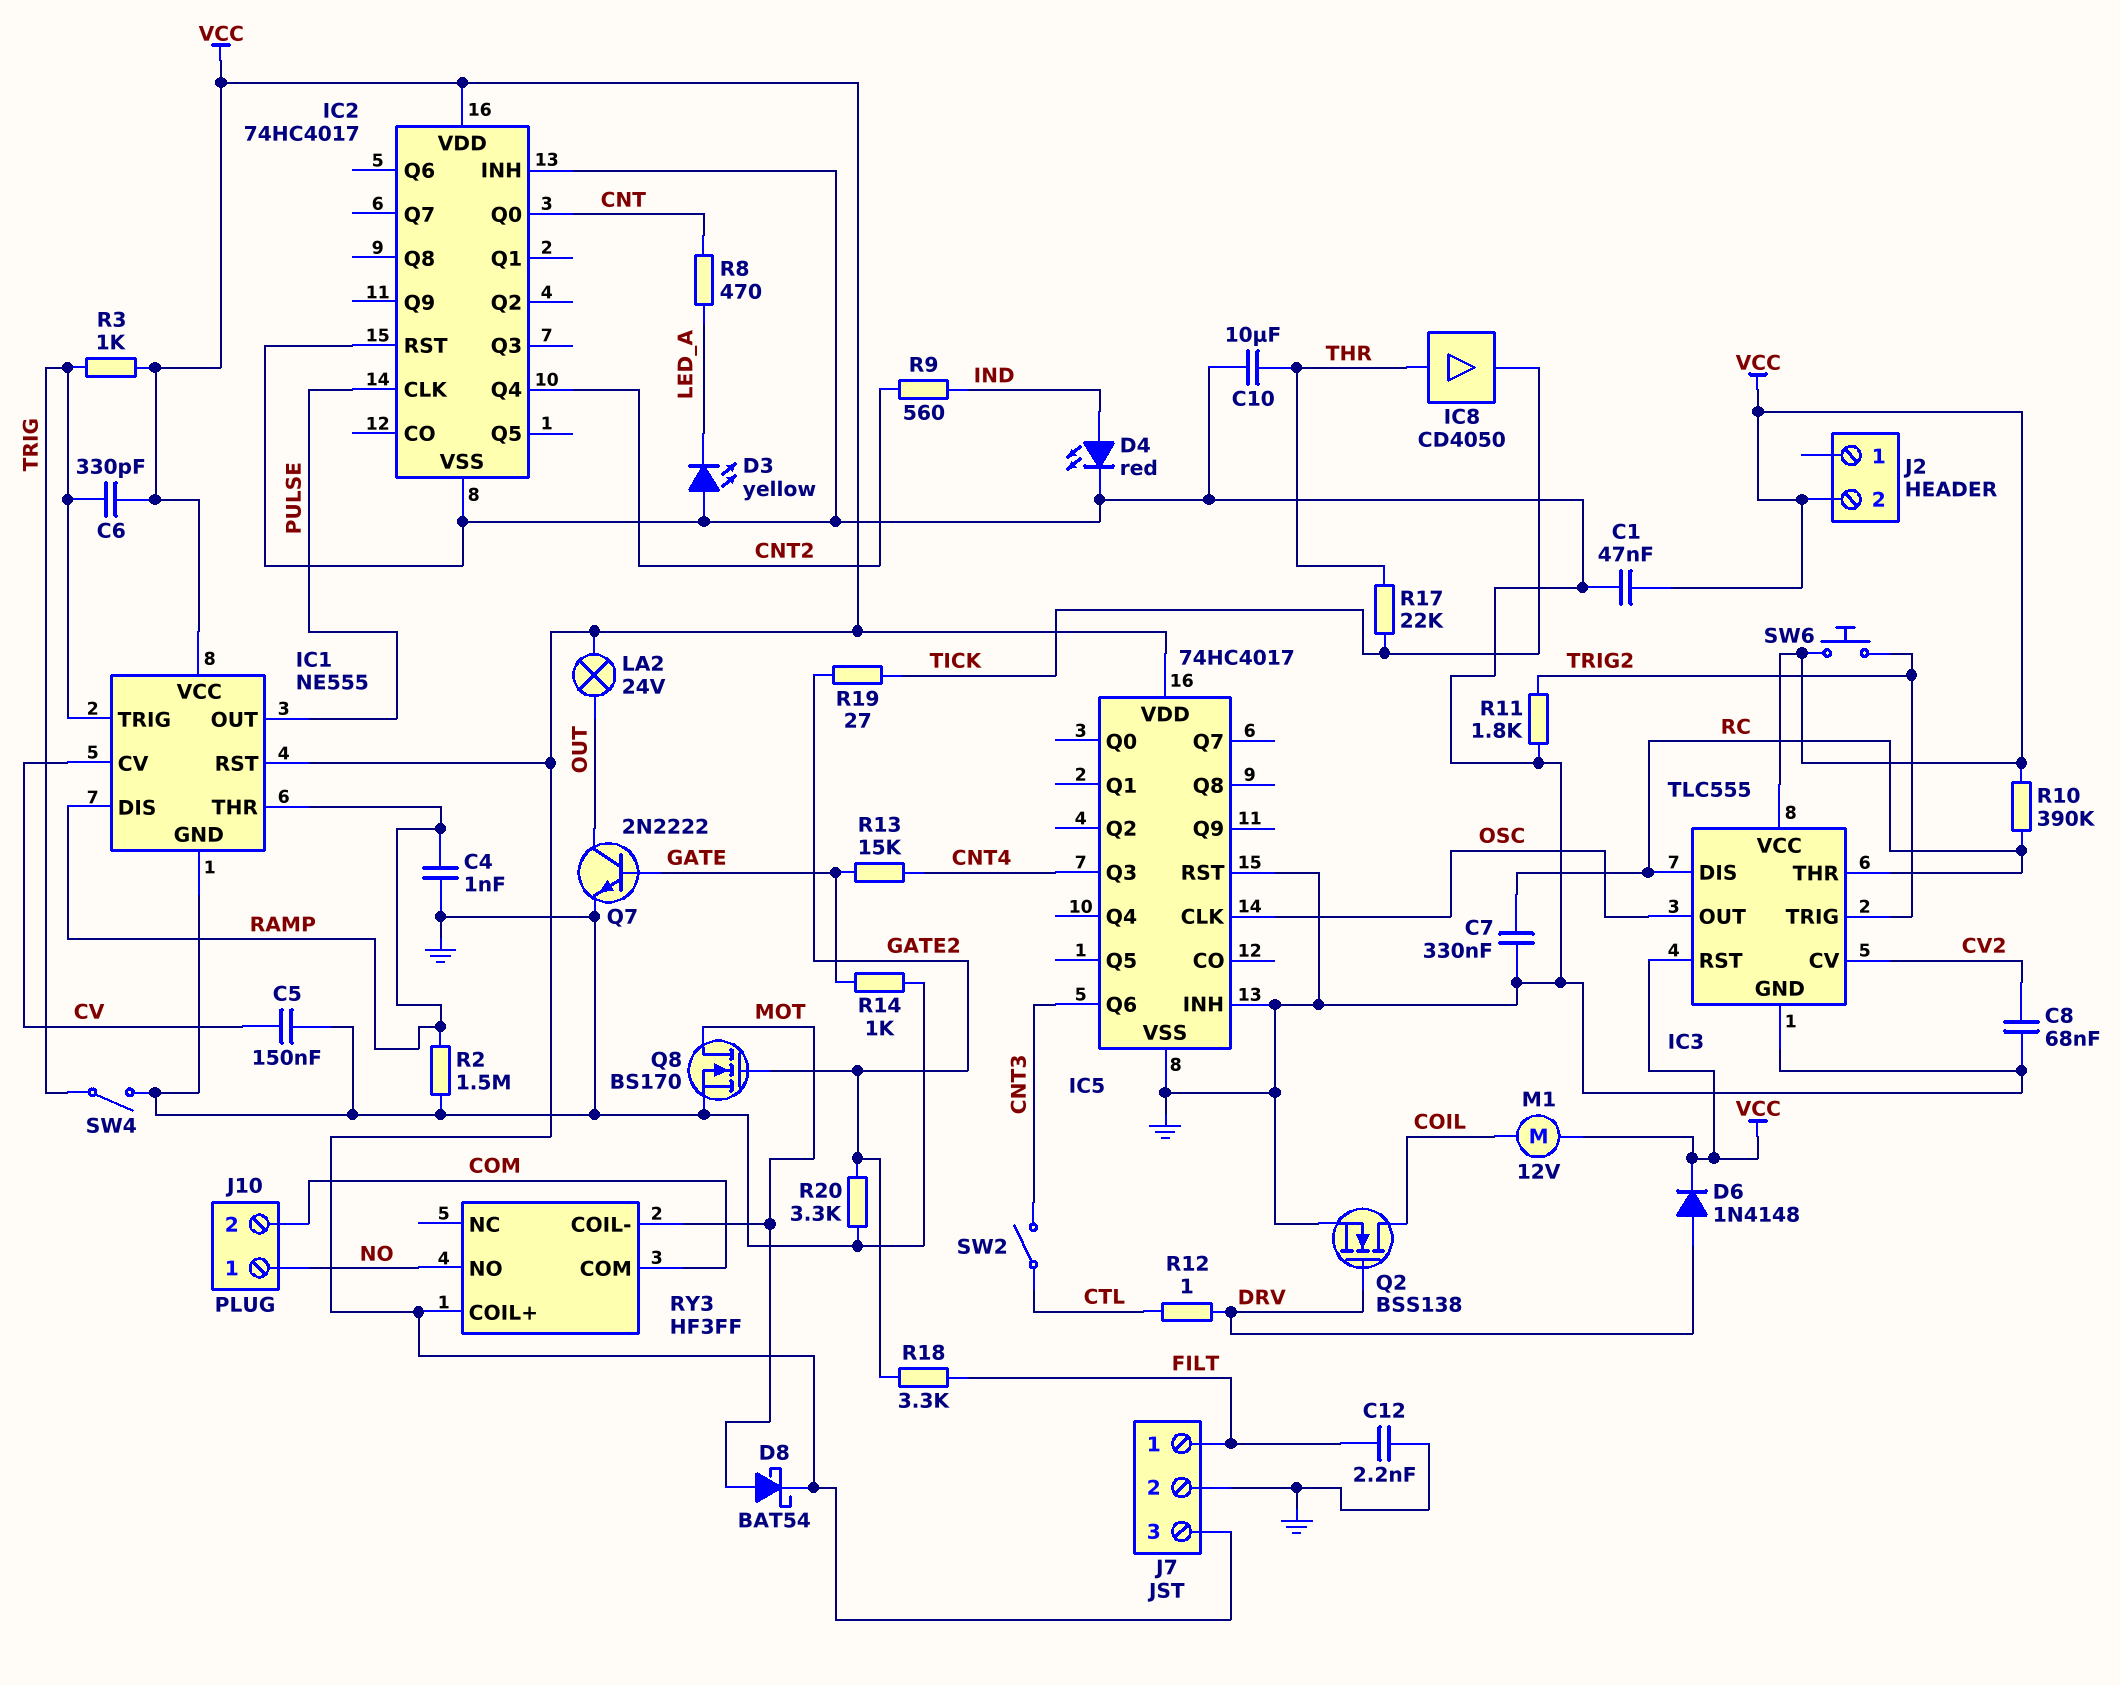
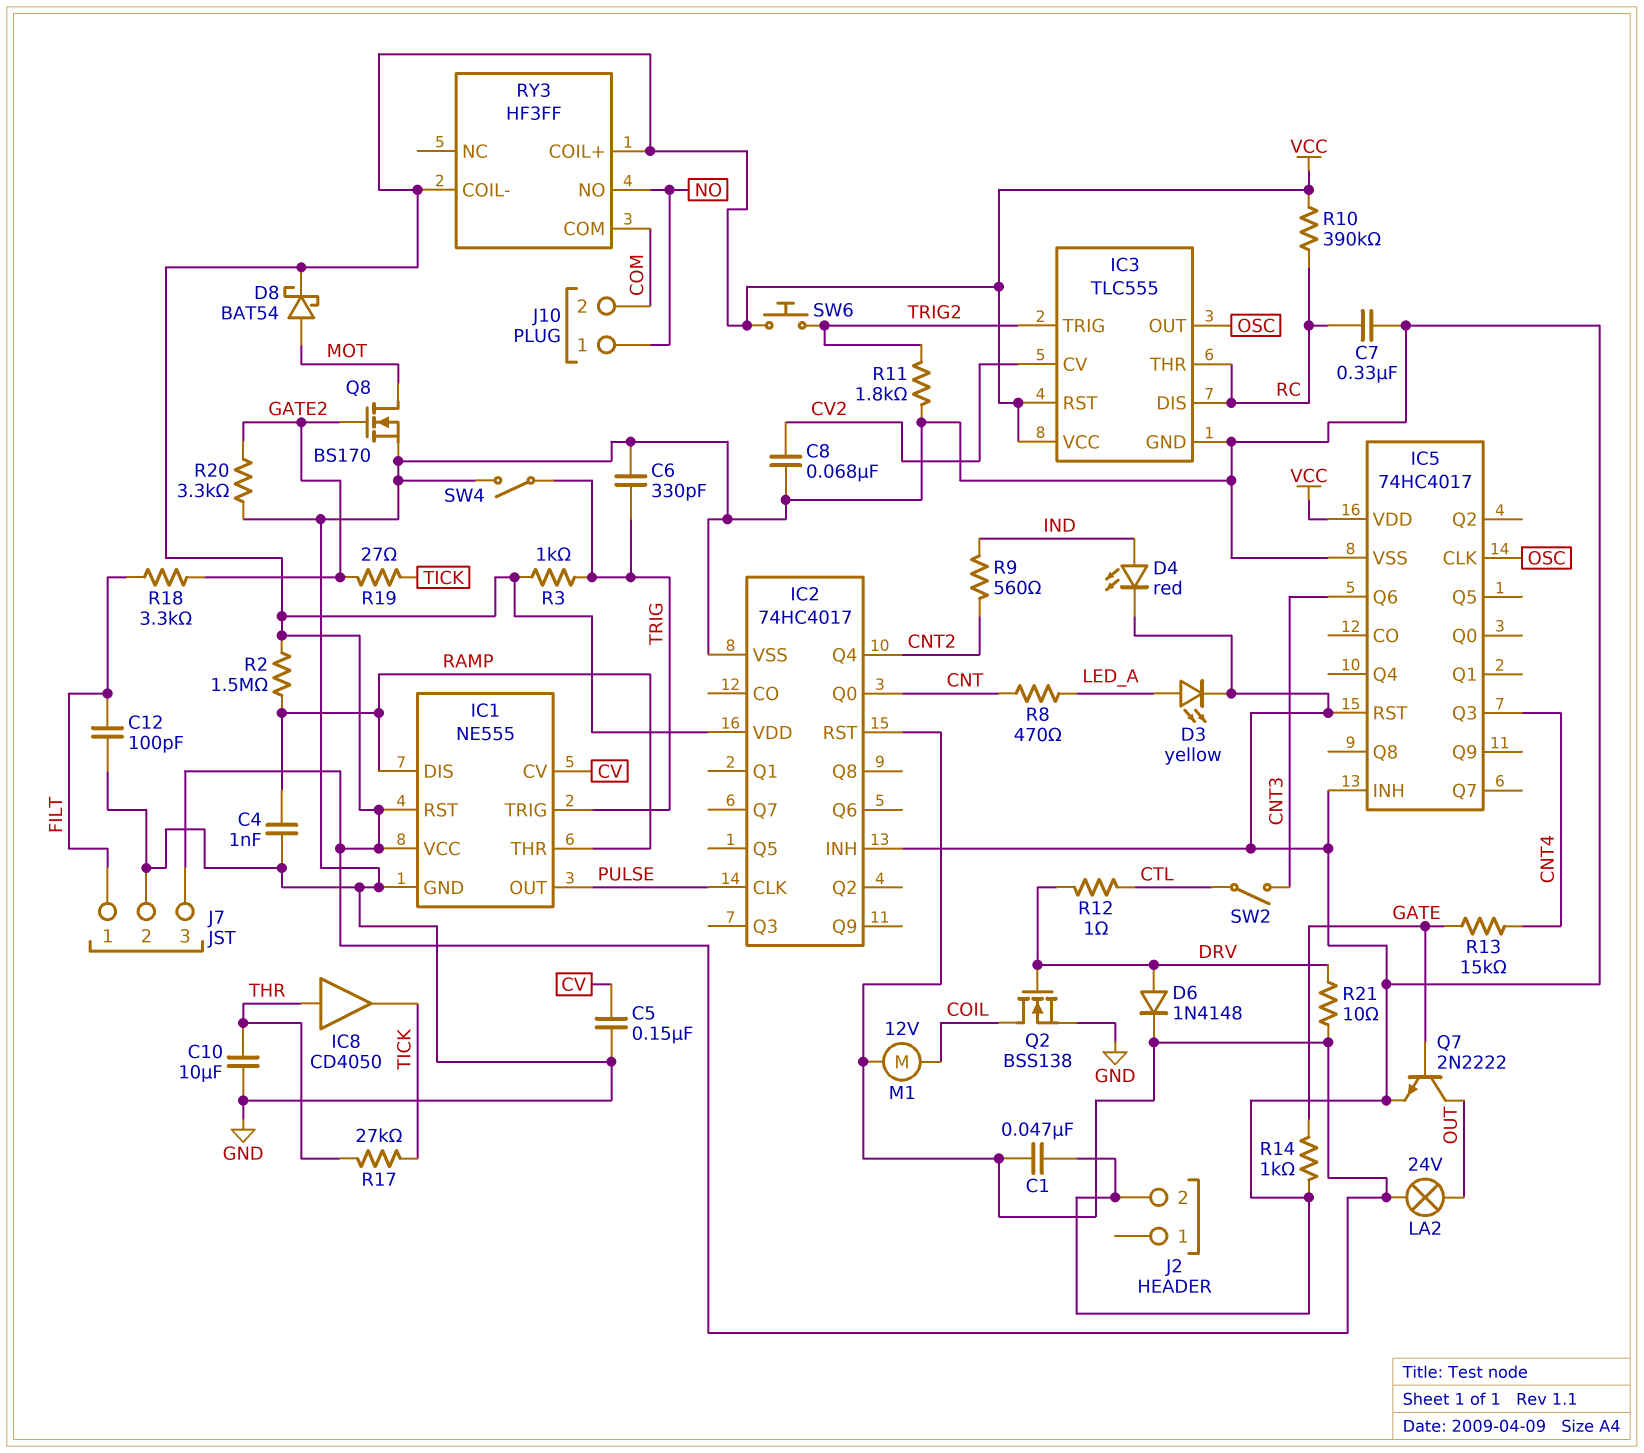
C6: 330pF (TRIG, VCC) -> 330pF (GND, TRIG)
C12: 2.2nF (FILT, GND) -> 100pF (FILT, GND)
D3: LED yellow (A GND, K LED_A) -> LED yellow (A LED_A, K GND)
IC2 pin RST: GND -> VCC
J2 pin 2: VCC -> GND
R2: 1.5M (GND, RAMP) -> 1.5M (RAMP, VCC)
R17: 22k (THR, TICK) -> 27k (THR, TICK)
R21: none -> 10 (DRV, VCC)
RY3 pin COIL-: MOT -> VCC

